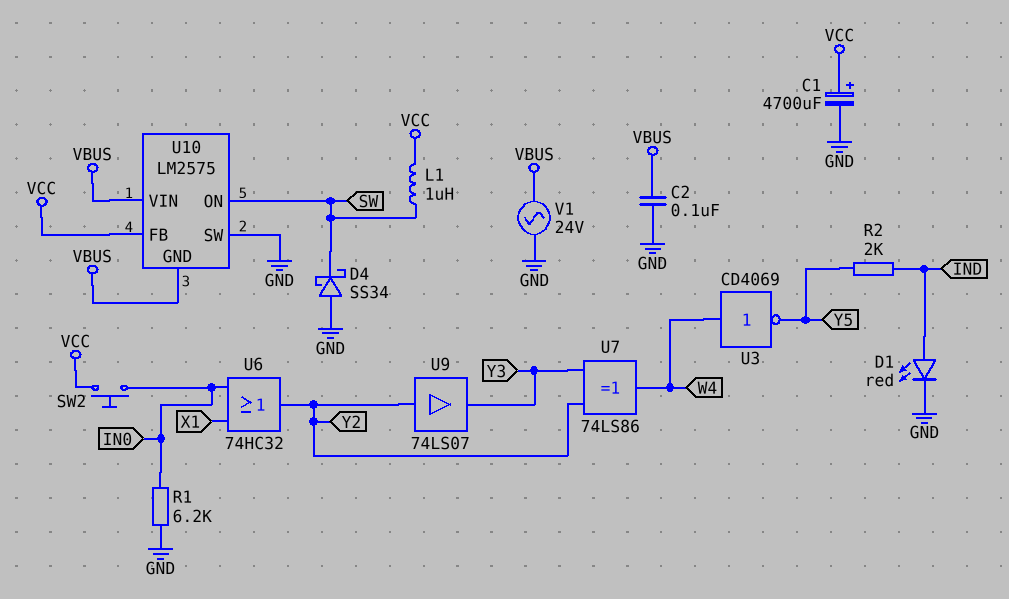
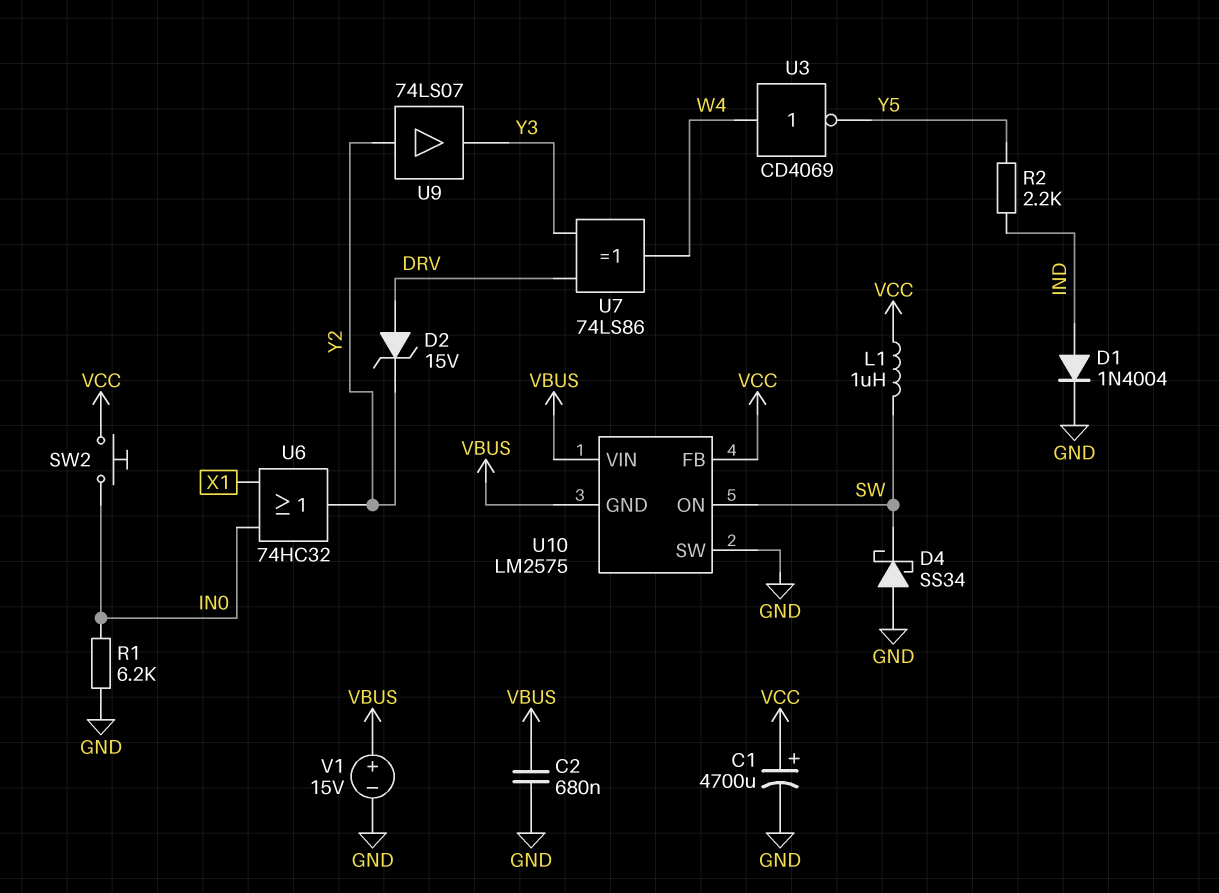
C2: 100nF (GND, VBUS) -> 680nF (GND, VBUS)
D1: LED red (A IND, K GND) -> diode 1N4004 (A IND, K GND)
D2: none -> zener 15V (A DRV, K Y2)
R2: 2k (IND, Y5) -> 2.2k (IND, Y5)
U7: XOR 74LS86 (in Y2, in Y3, out W4) -> XOR 74LS86 (in DRV, in Y3, out W4)
V1: AC 24V (GND, VBUS) -> 15V (plus VBUS, minus GND)

